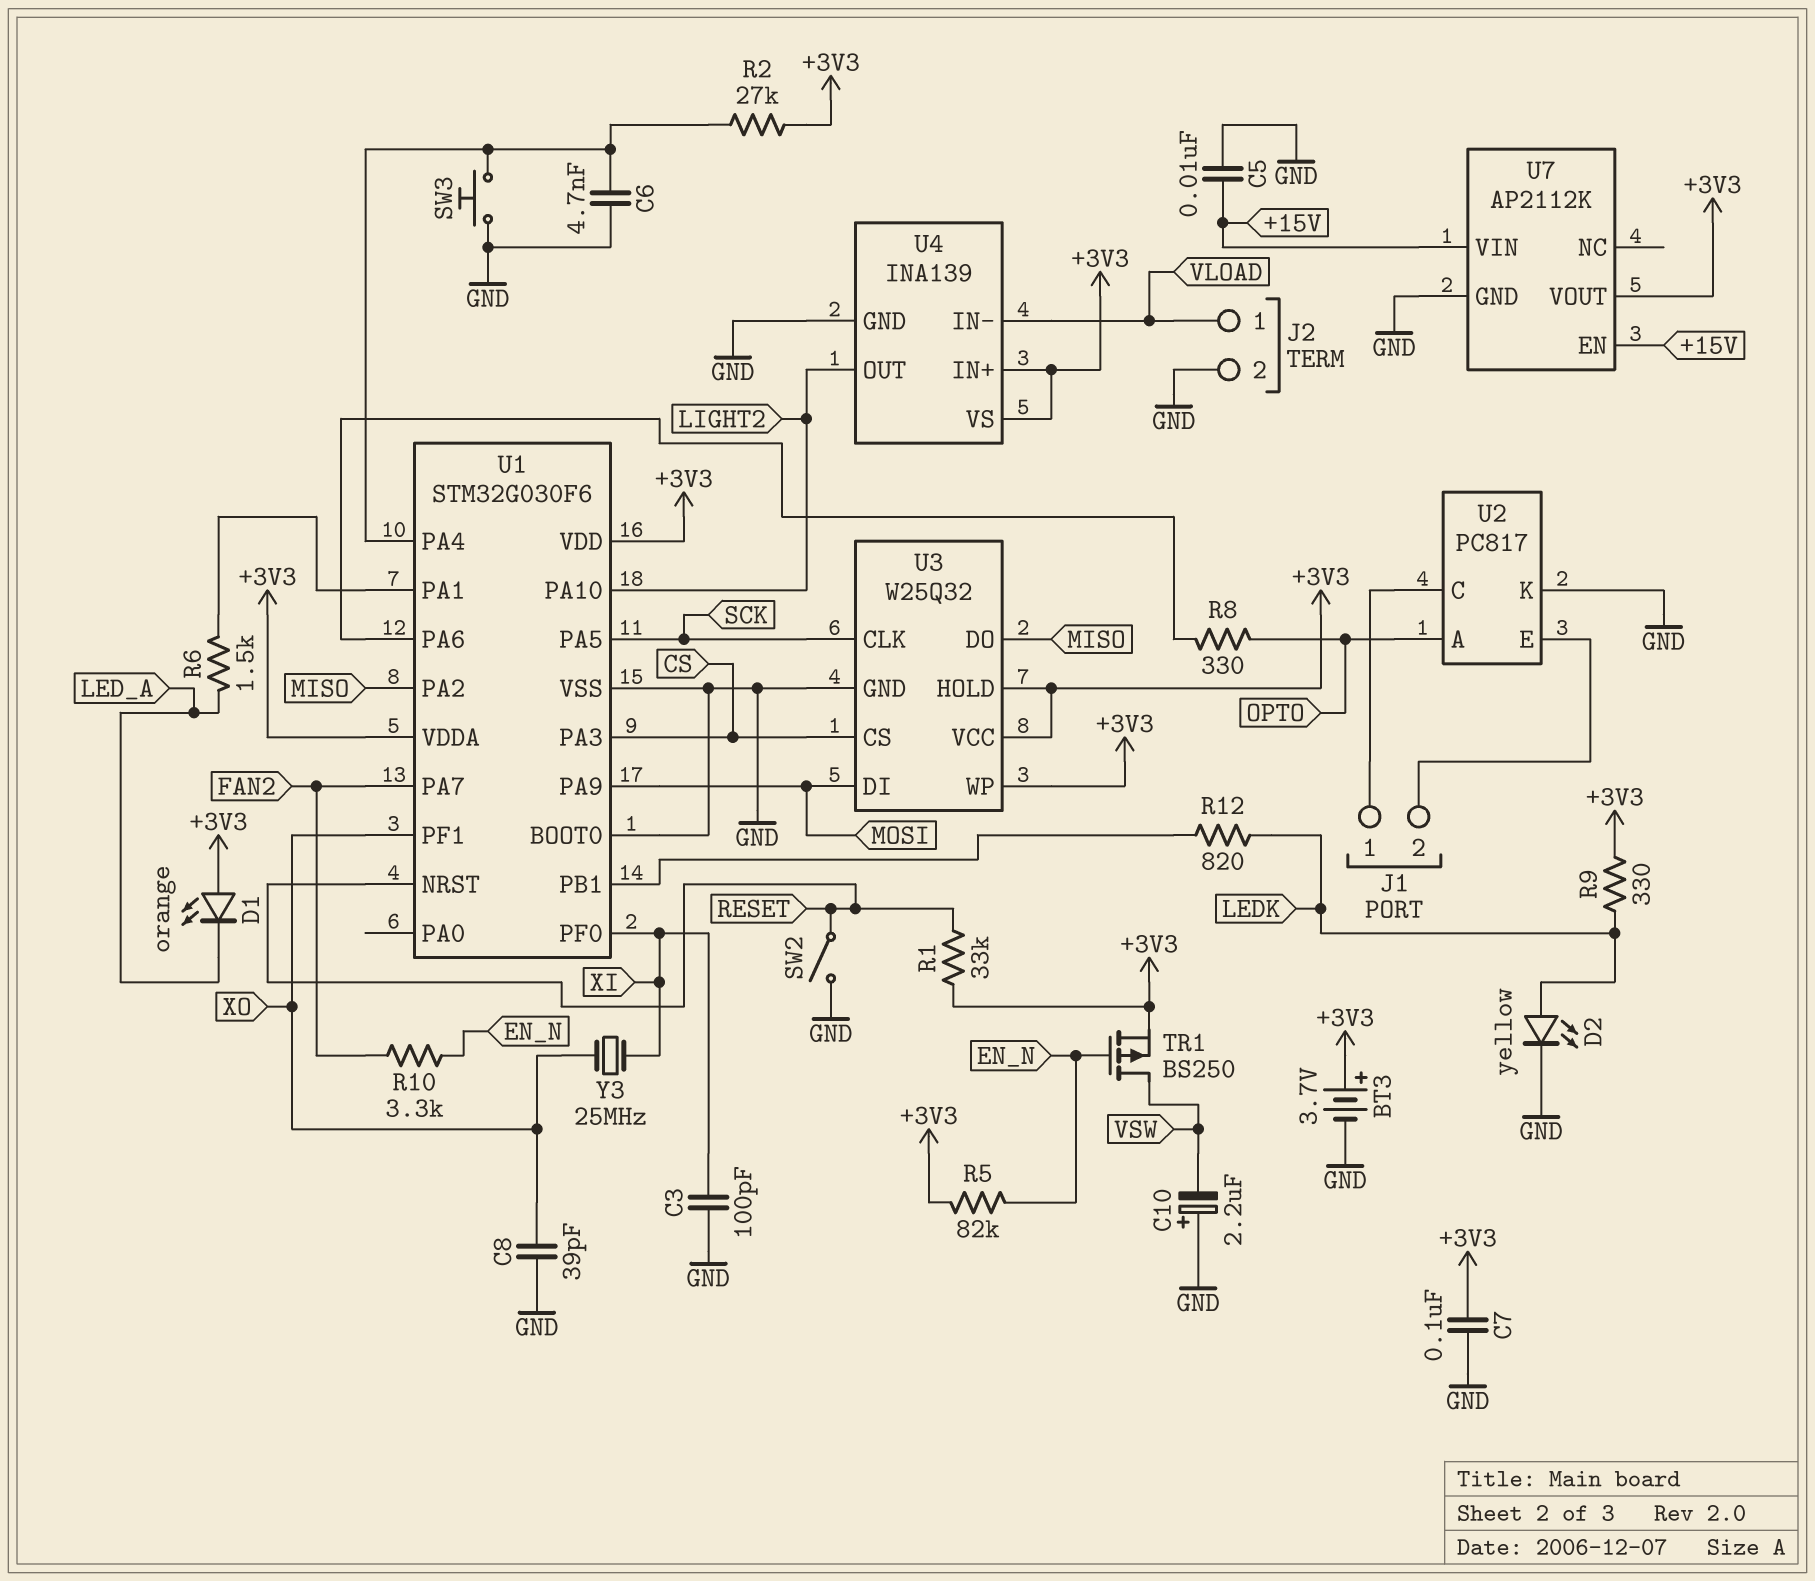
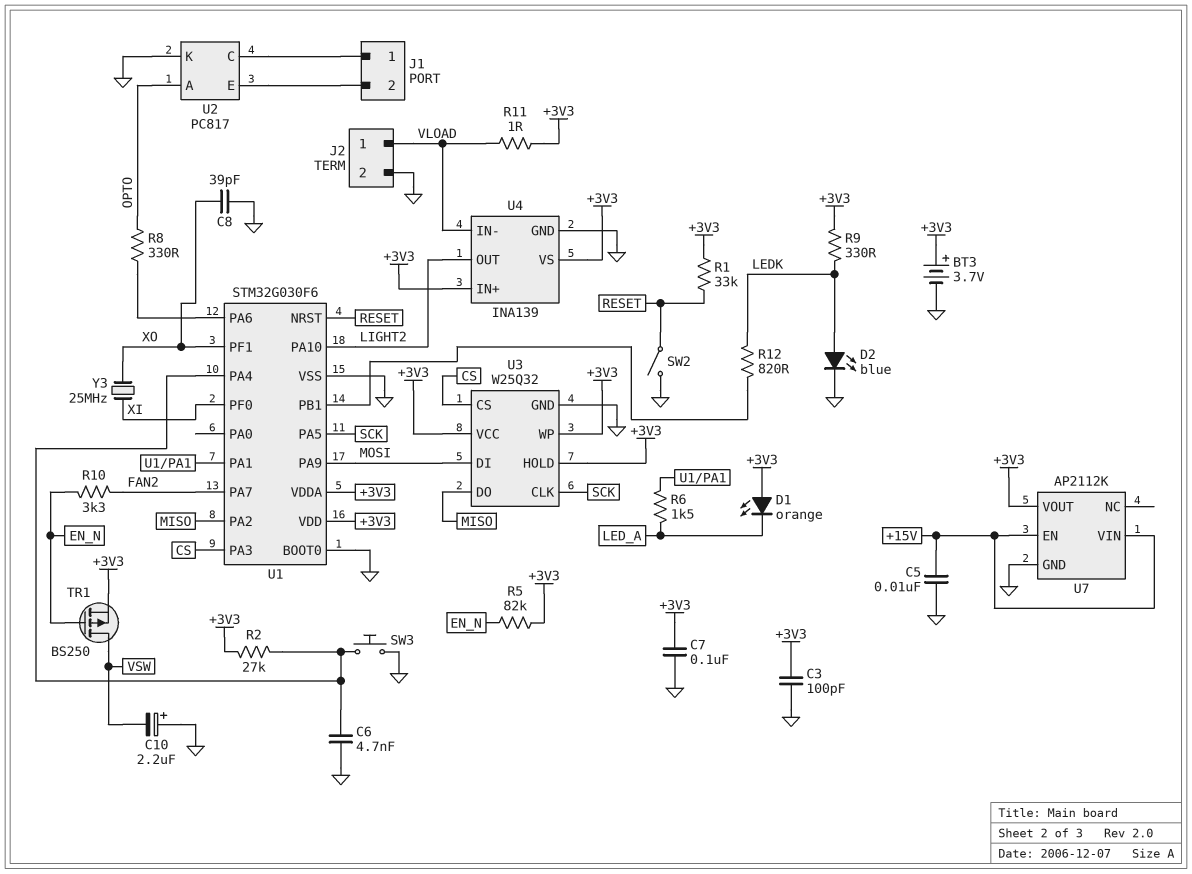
C3: 100pF (GND, XI) -> 100pF (+3V3, GND)
D2: LED yellow (A LEDK, K GND) -> LED blue (A LEDK, K GND)
R11: none -> 1 (+3V3, VLOAD)

